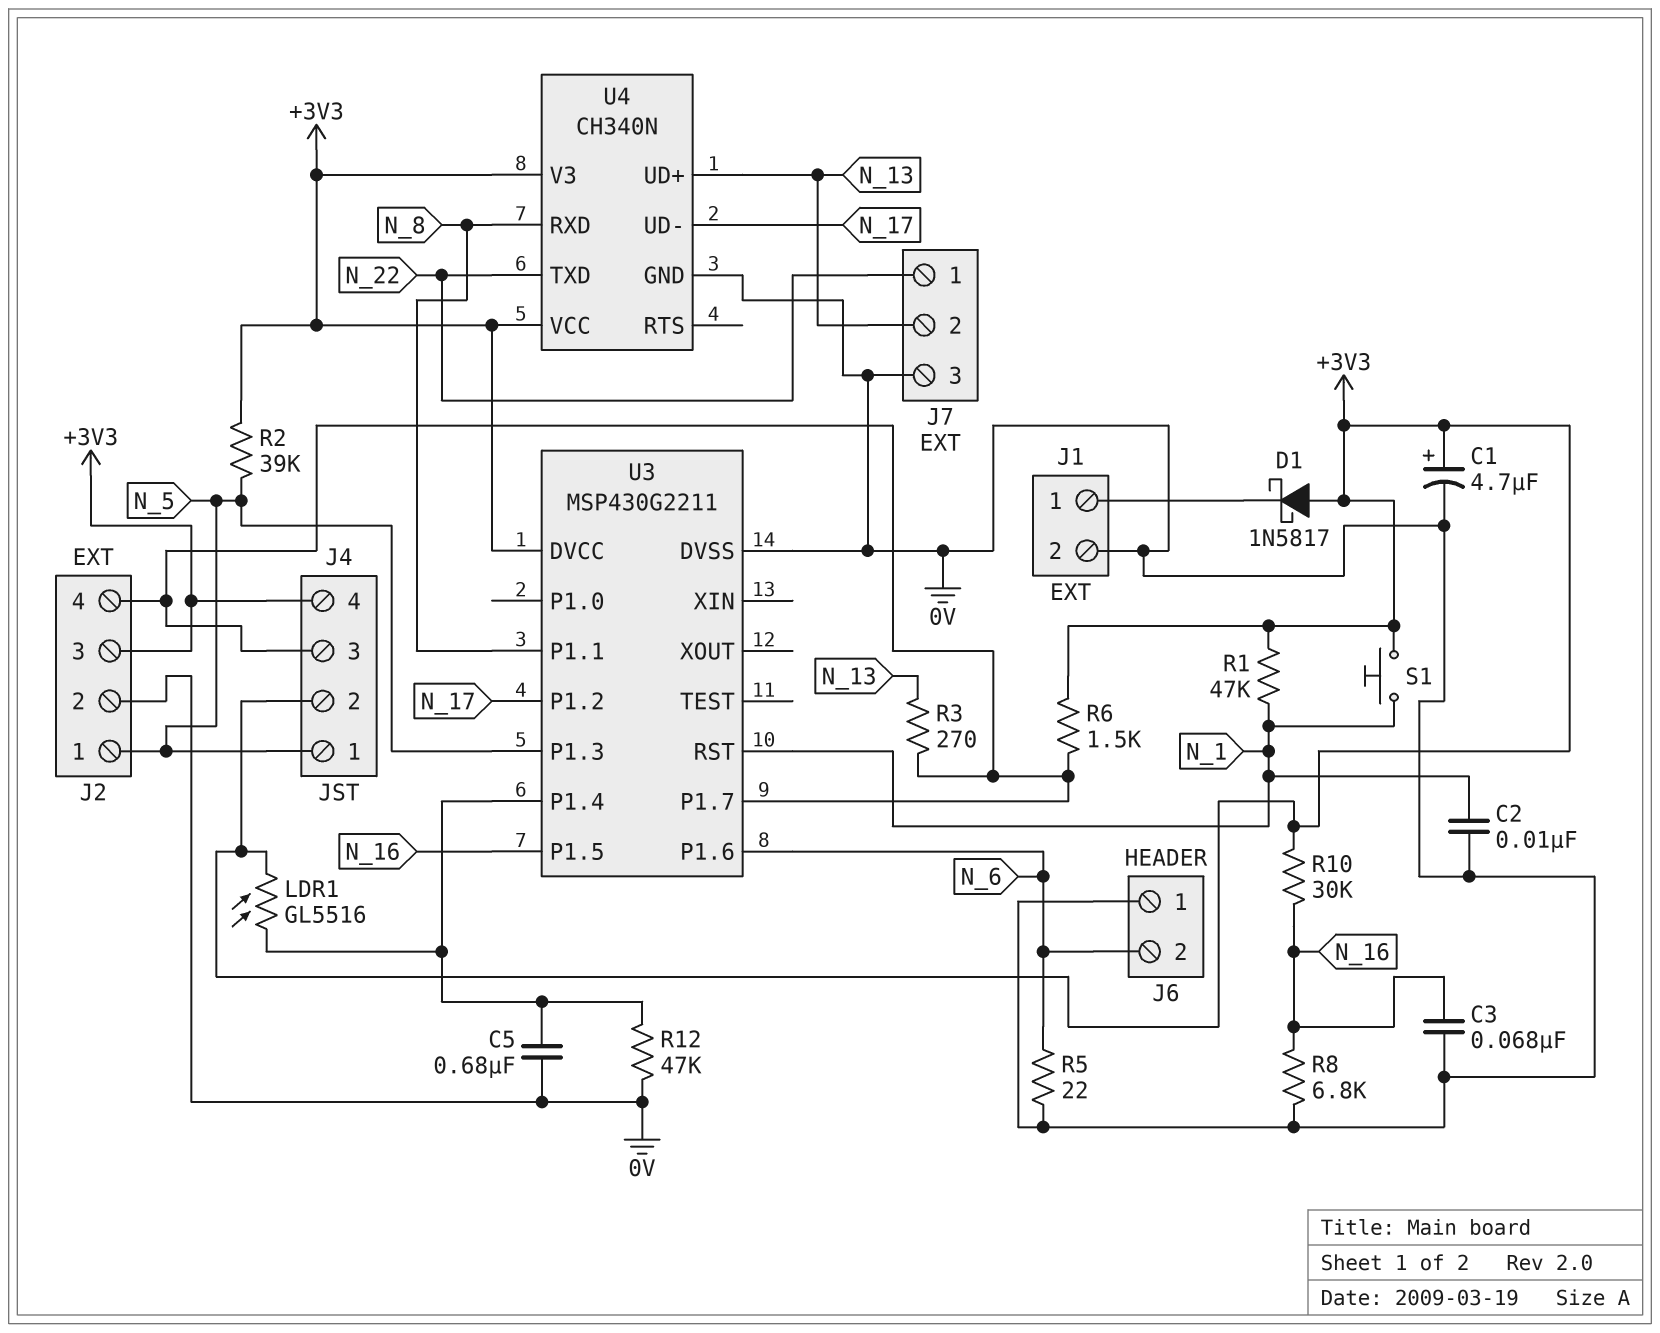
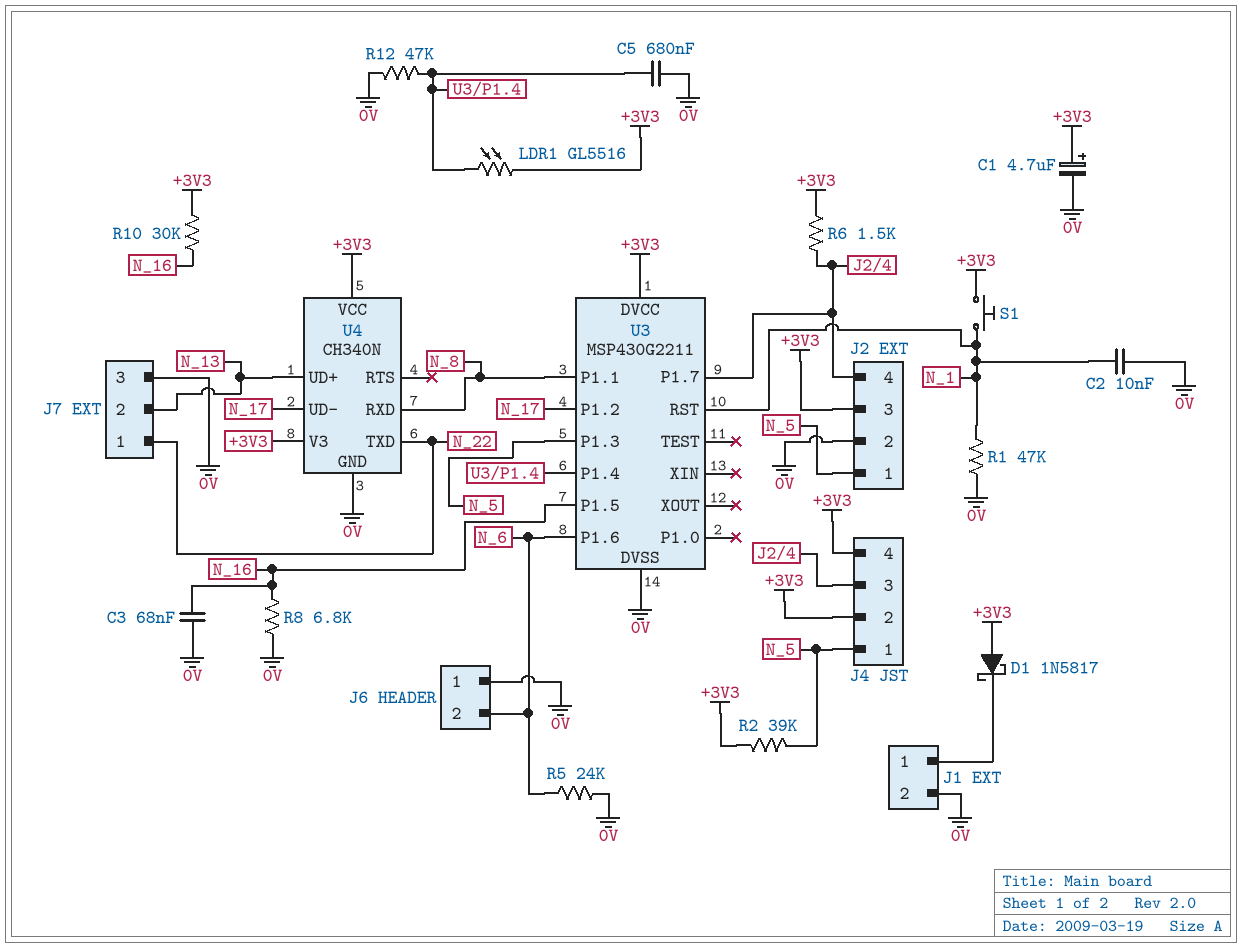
R1: 47k (+3V3, N_1) -> 47k (0V, N_1)
R3: 270 (J2/4, N_13) -> none
R5: 22 (0V, N_6) -> 24k (0V, N_6)

